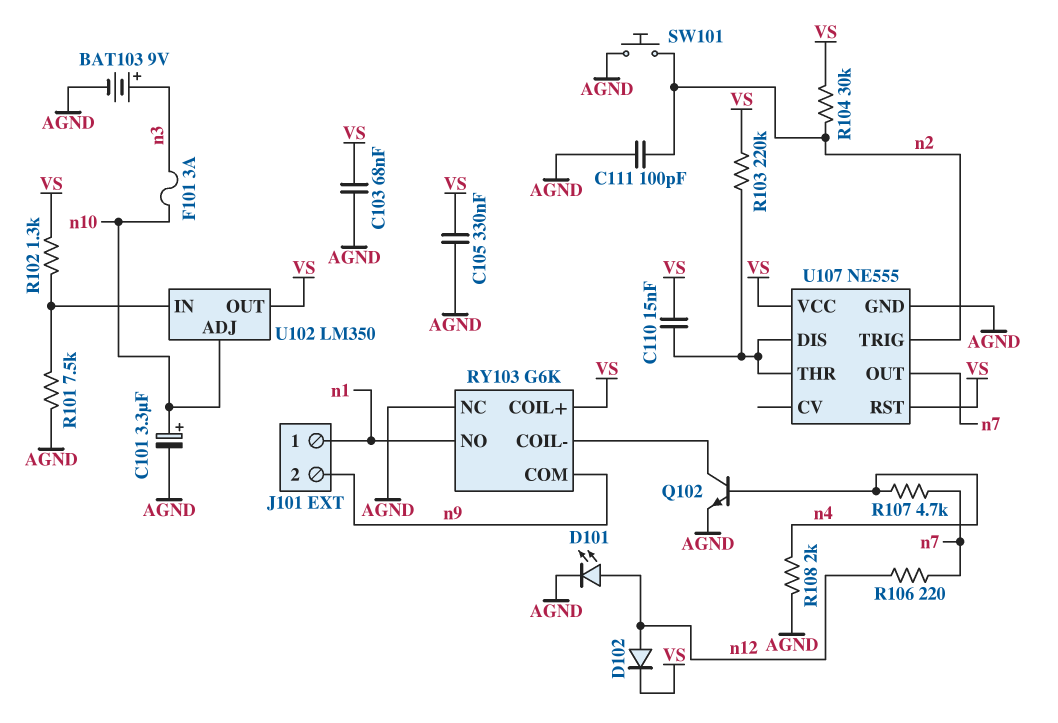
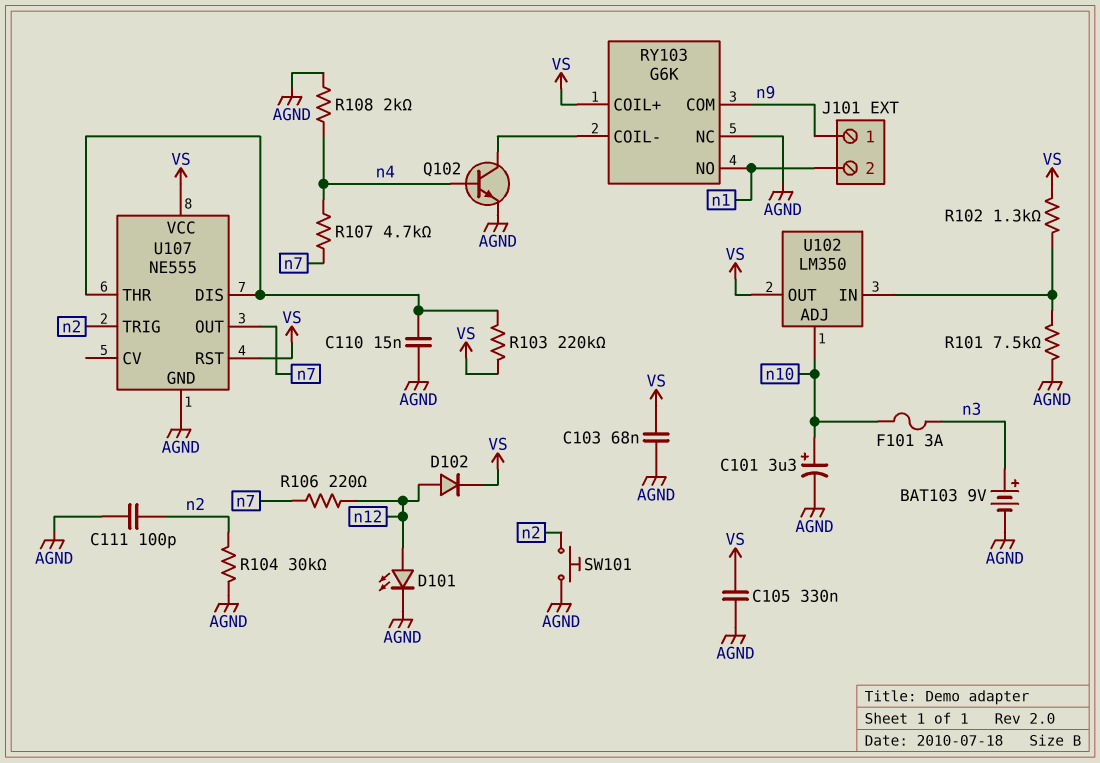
C110: 15nF (U107/DIS, VS) -> 15nF (AGND, U107/DIS)
J101 pin 1: n1 -> n9
J101 pin 2: n9 -> n1
R104: 30k (VS, n2) -> 30k (AGND, n2)

